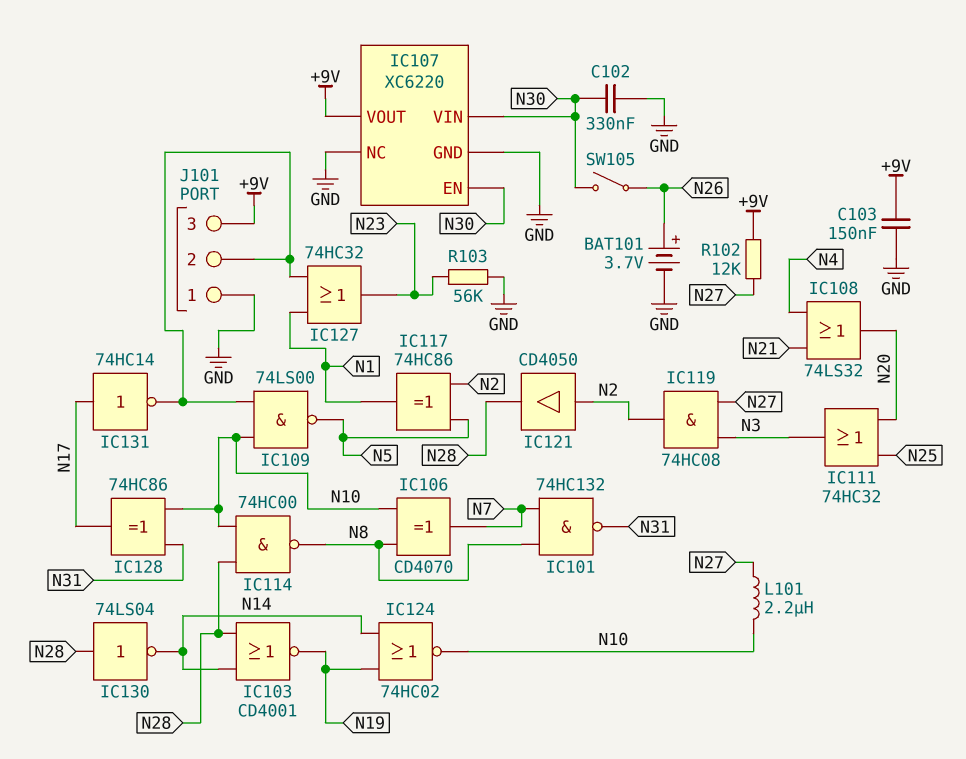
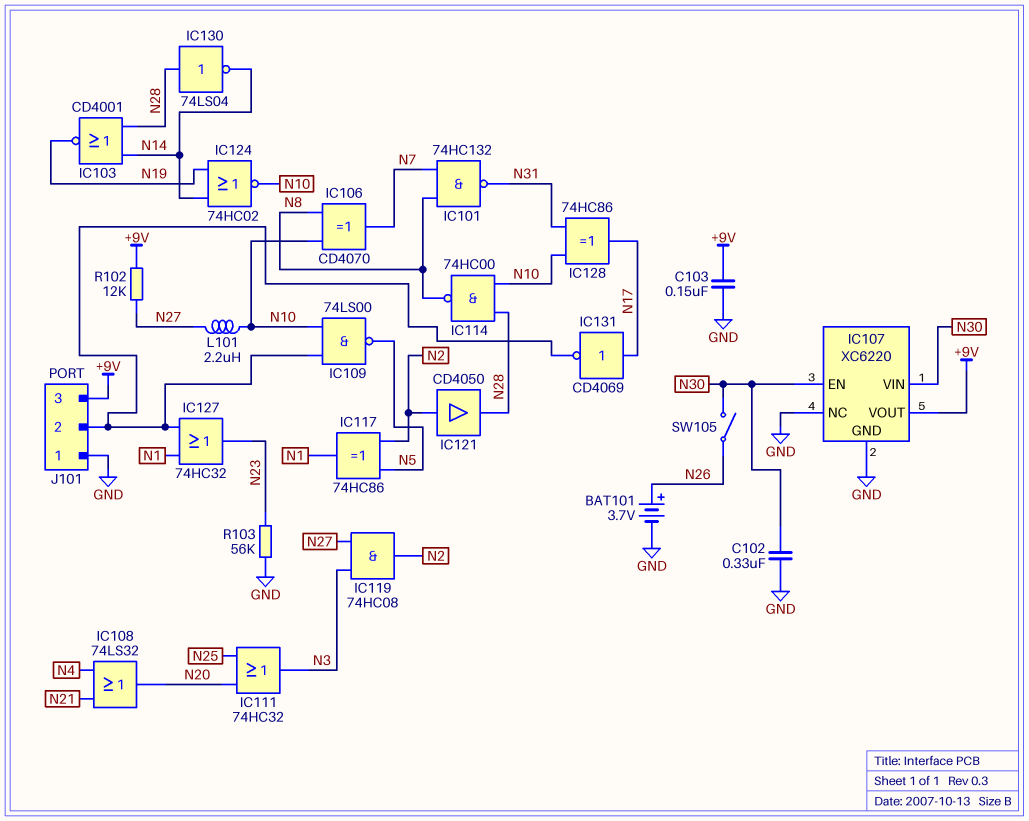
IC131: NOT 74HC14 (in N17, out J101/2) -> NOT CD4069 (in N17, out J101/2)

